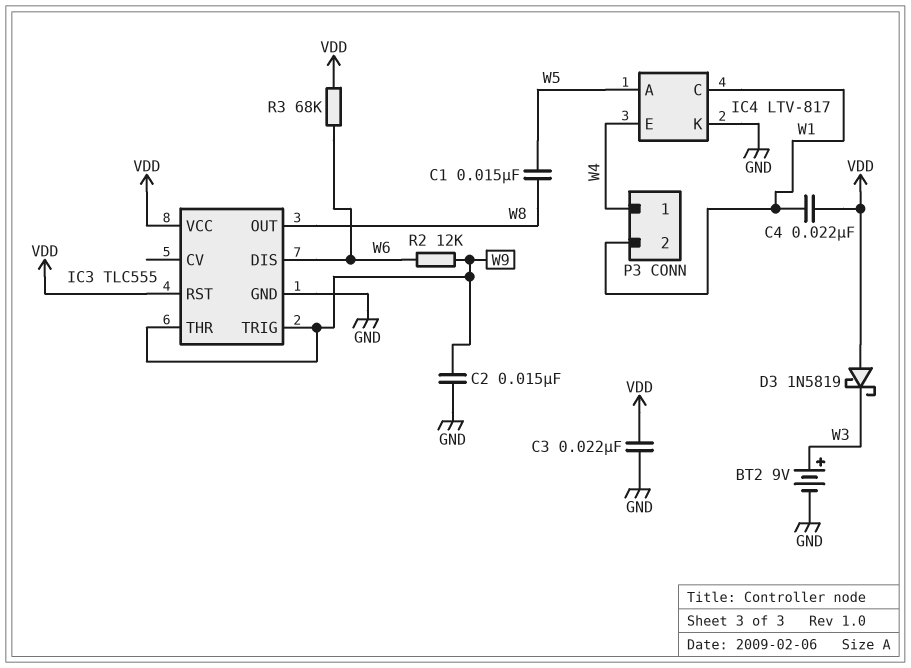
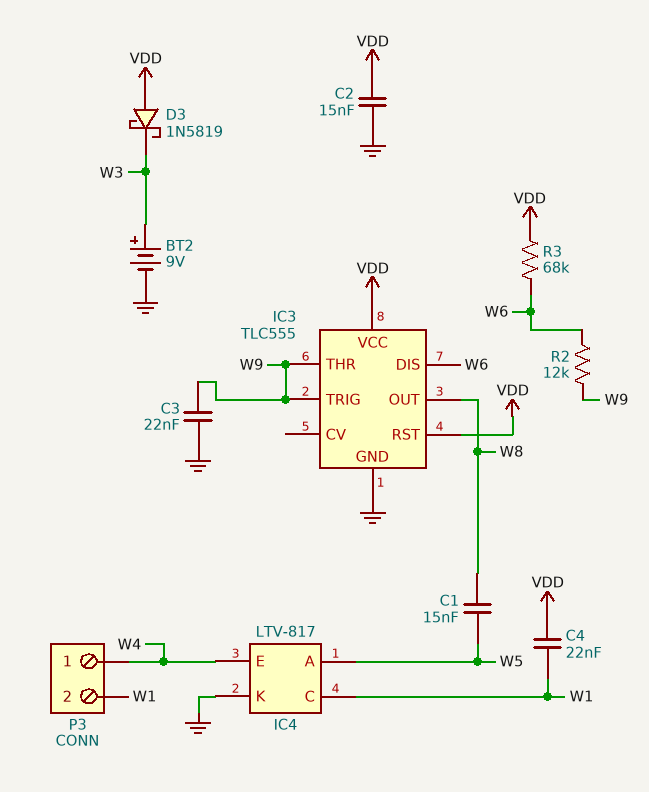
C2: 15nF (GND, W9) -> 15nF (GND, VDD)
C3: 22nF (GND, VDD) -> 22nF (GND, W9)

